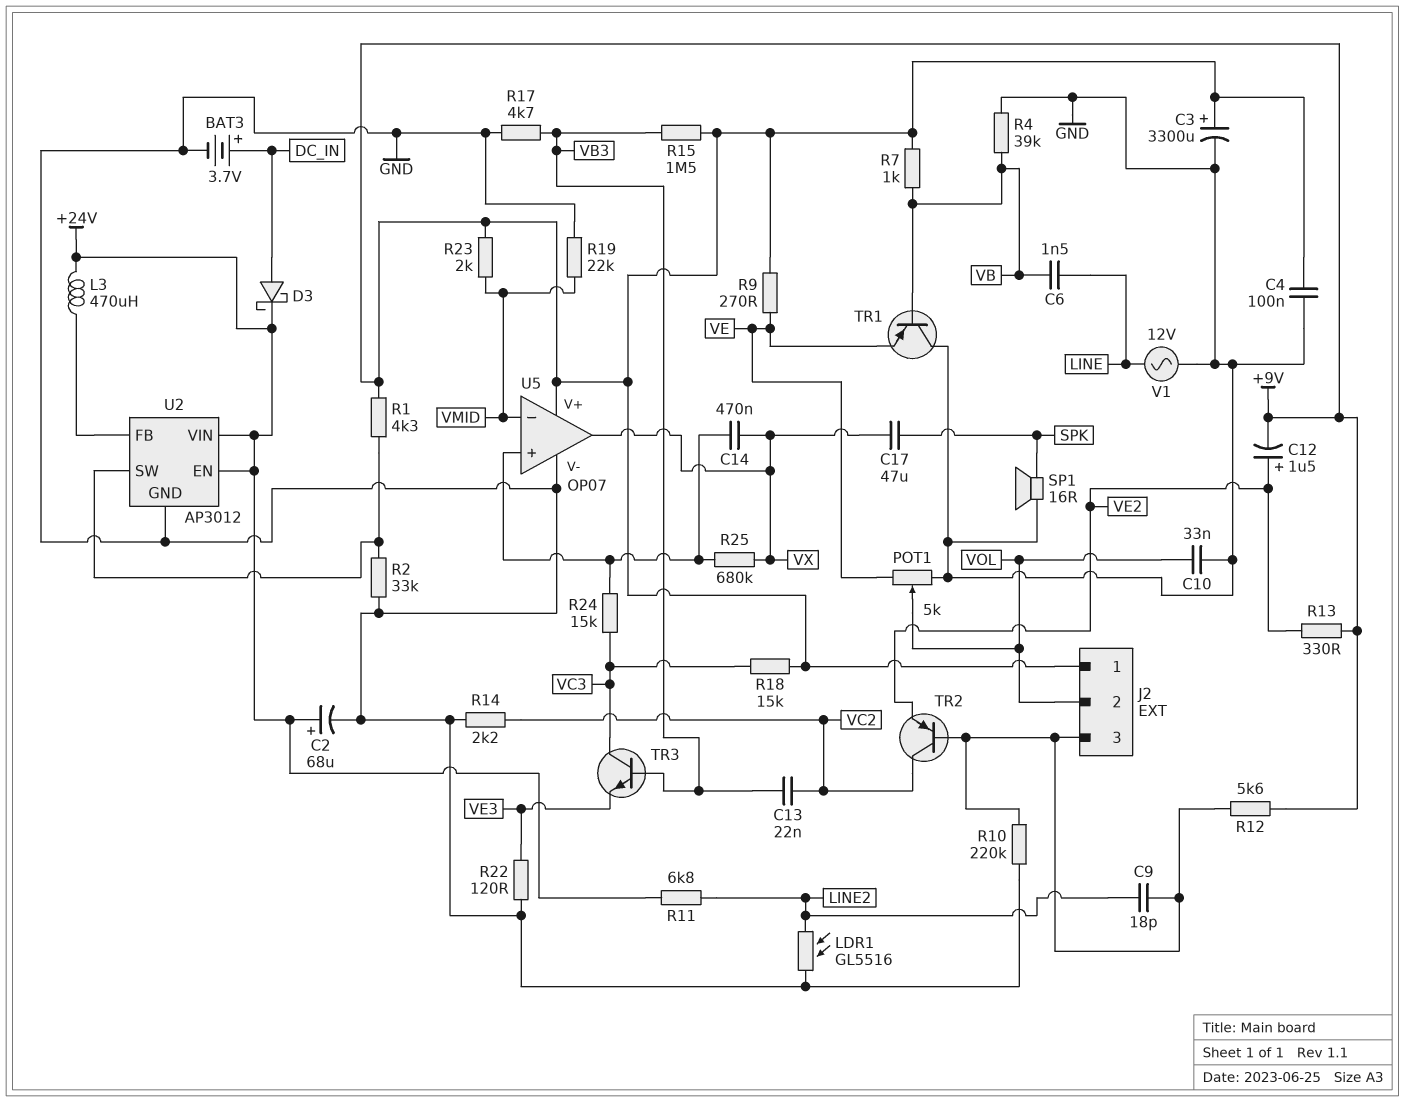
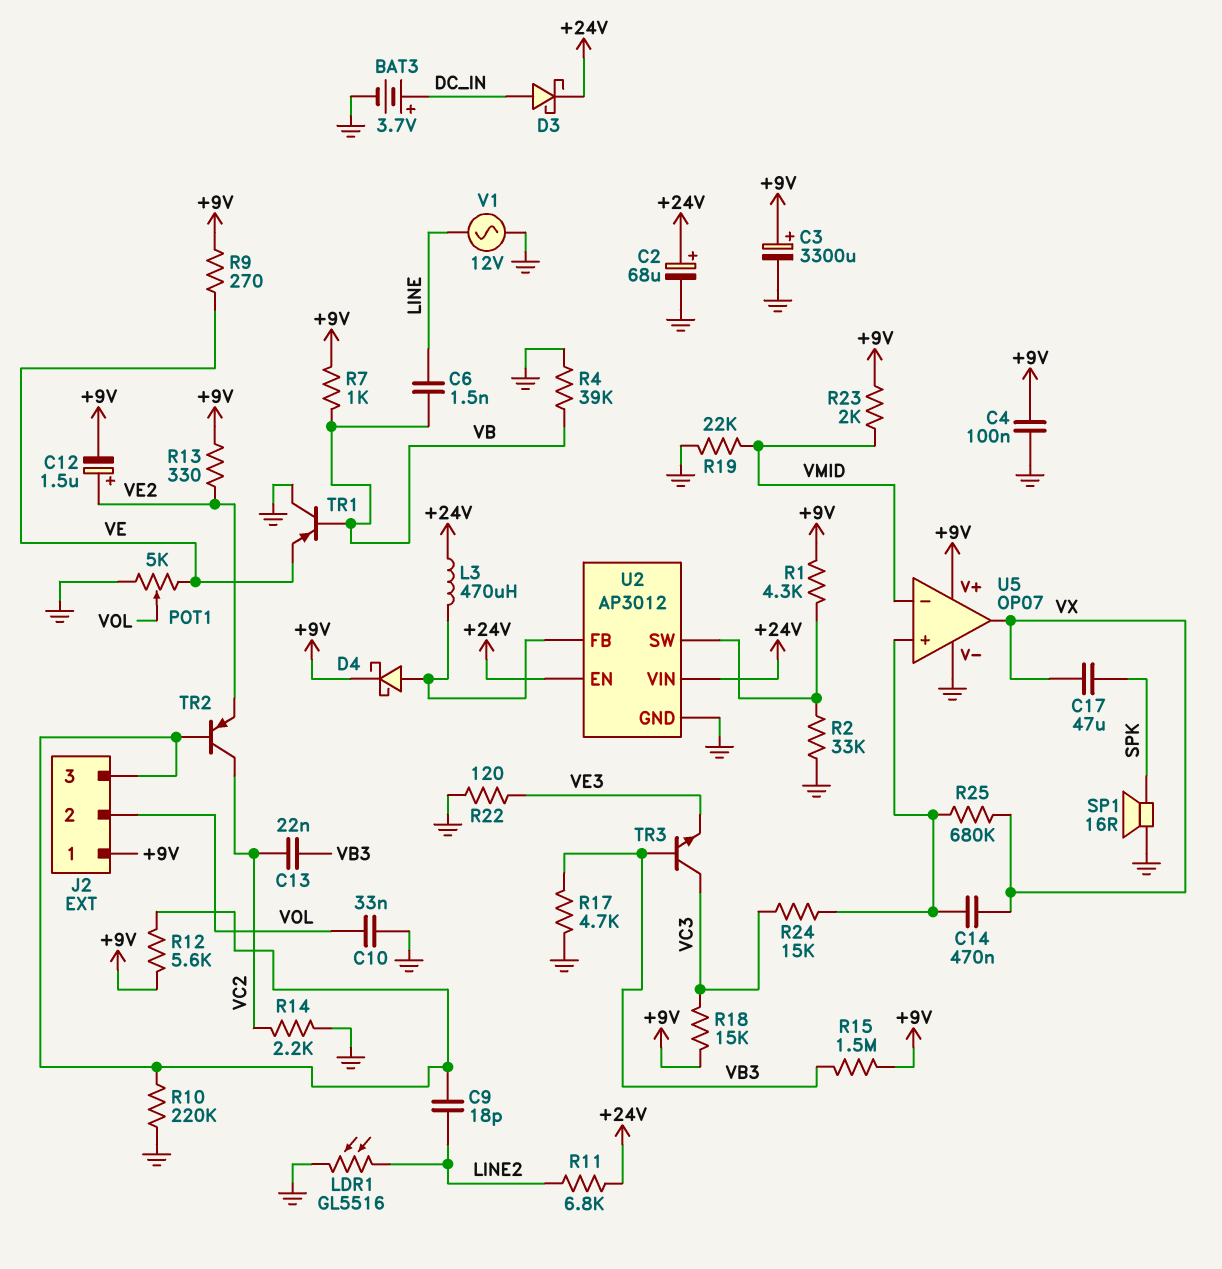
D4: none -> schottky (A U2/FB, K +9V)

